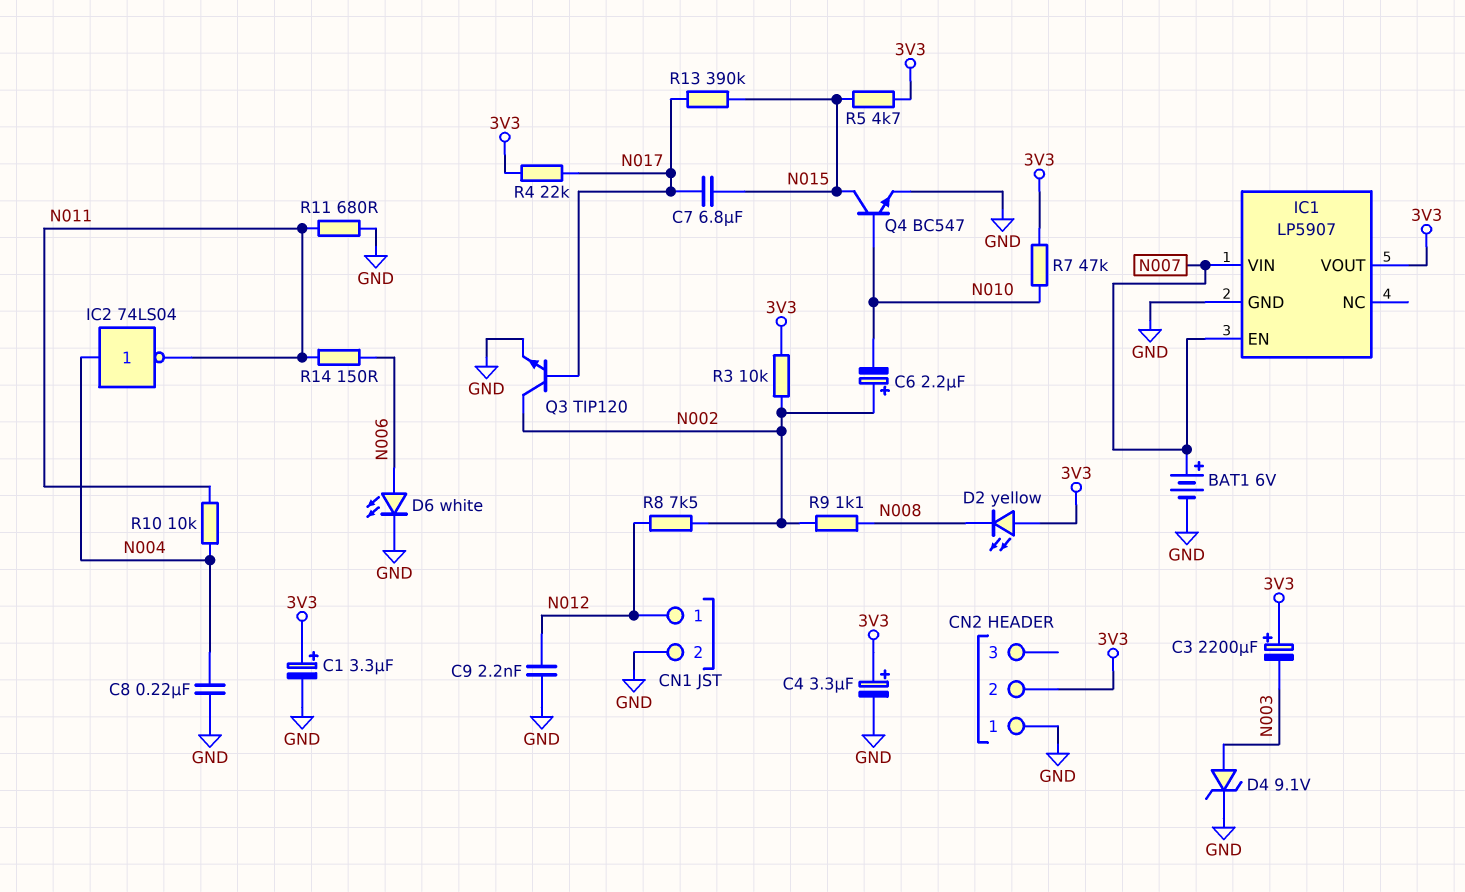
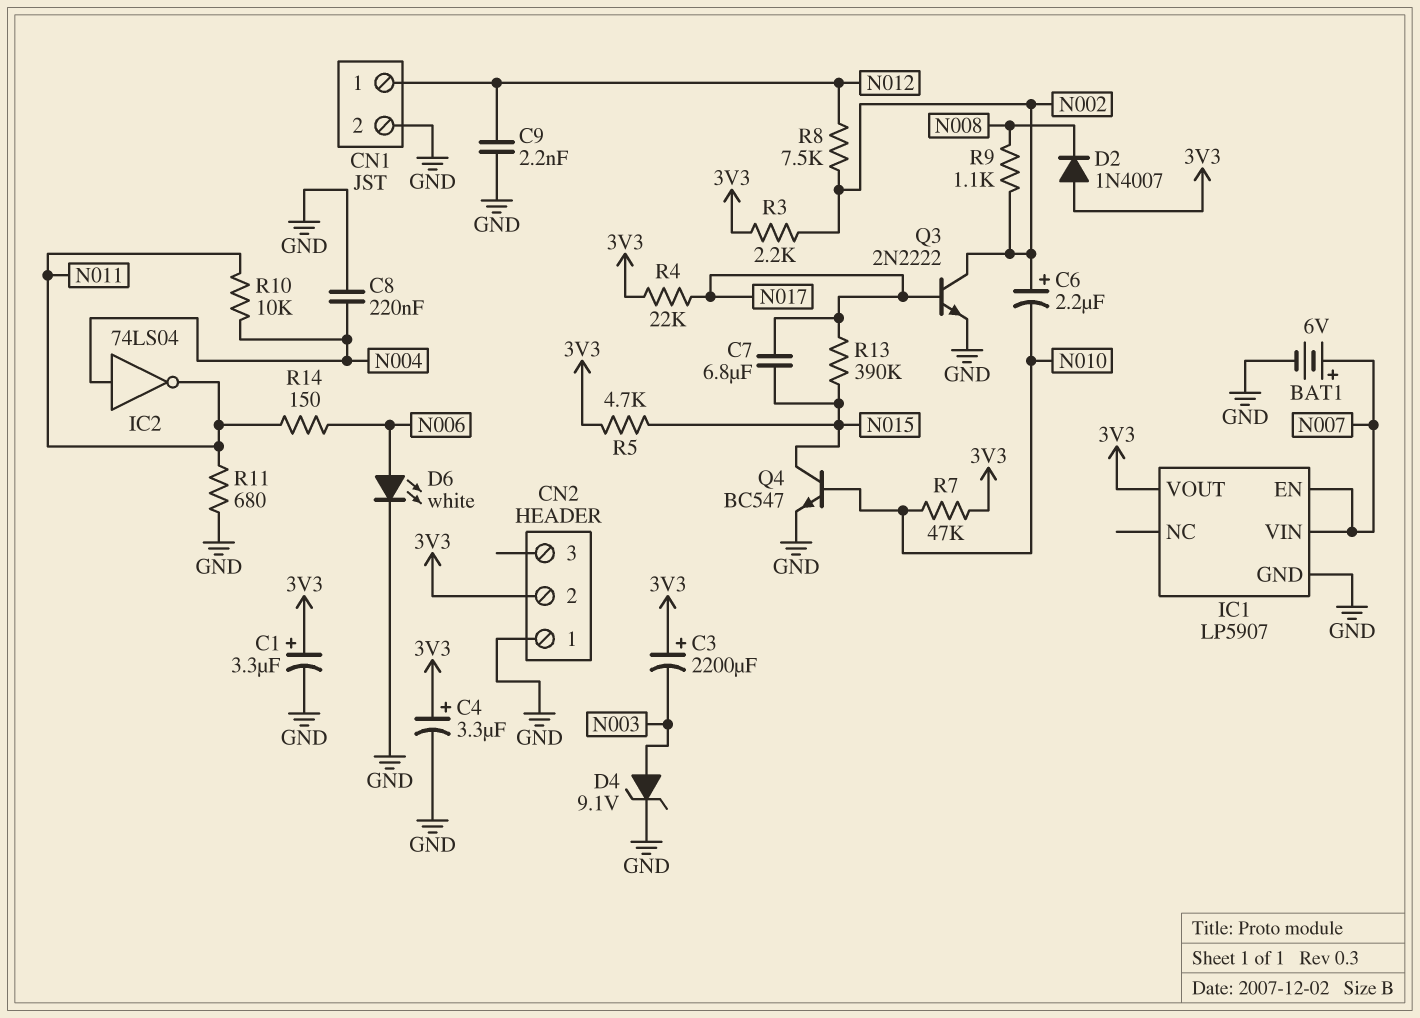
D2: LED yellow (A 3V3, K N008) -> diode 1N4007 (A 3V3, K N008)
Q3: NPN TIP120 (B N017, C N002, E GND) -> NPN 2N2222 (B N017, C N002, E GND)
R3: 10k (3V3, N002) -> 2.2k (3V3, N002)

